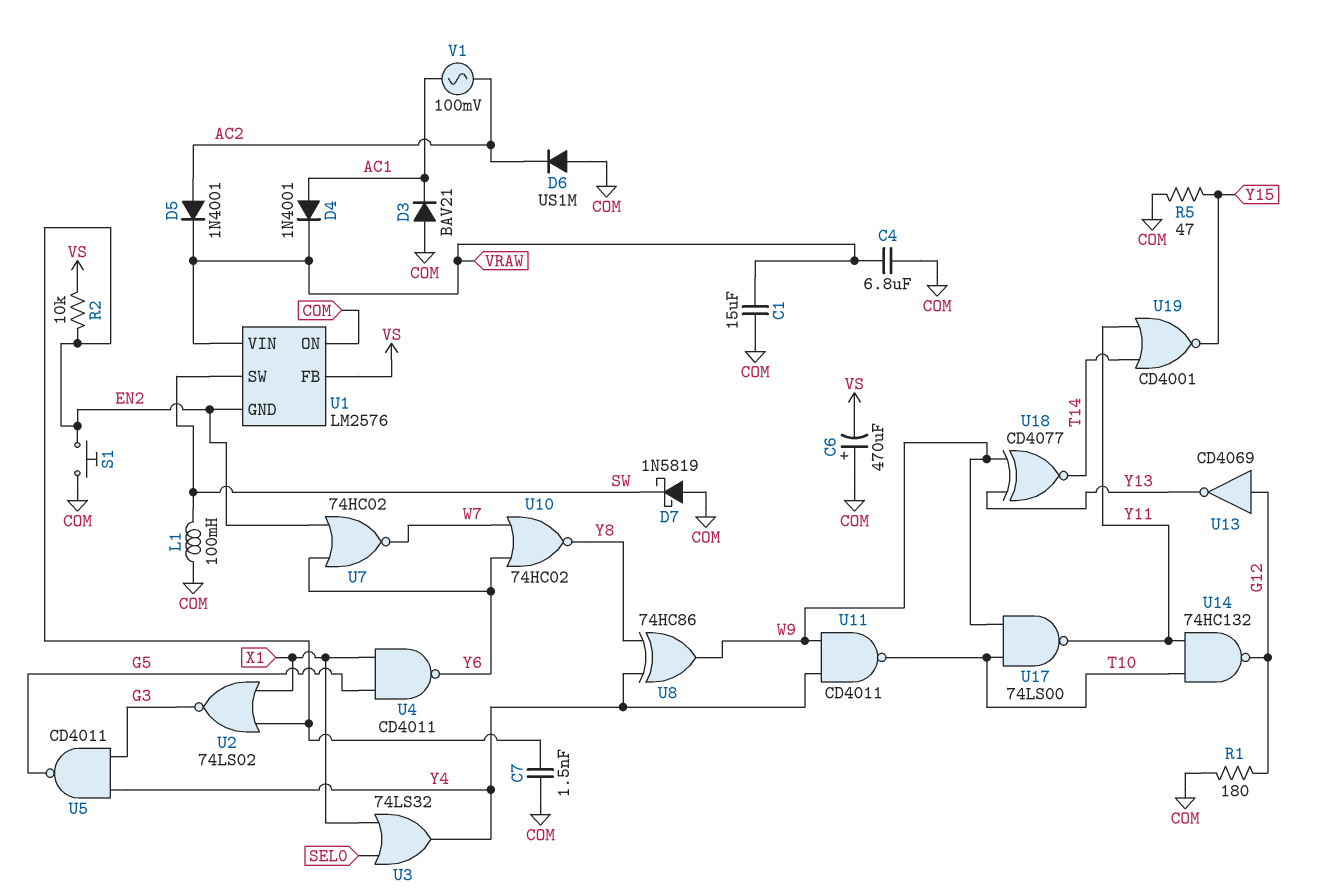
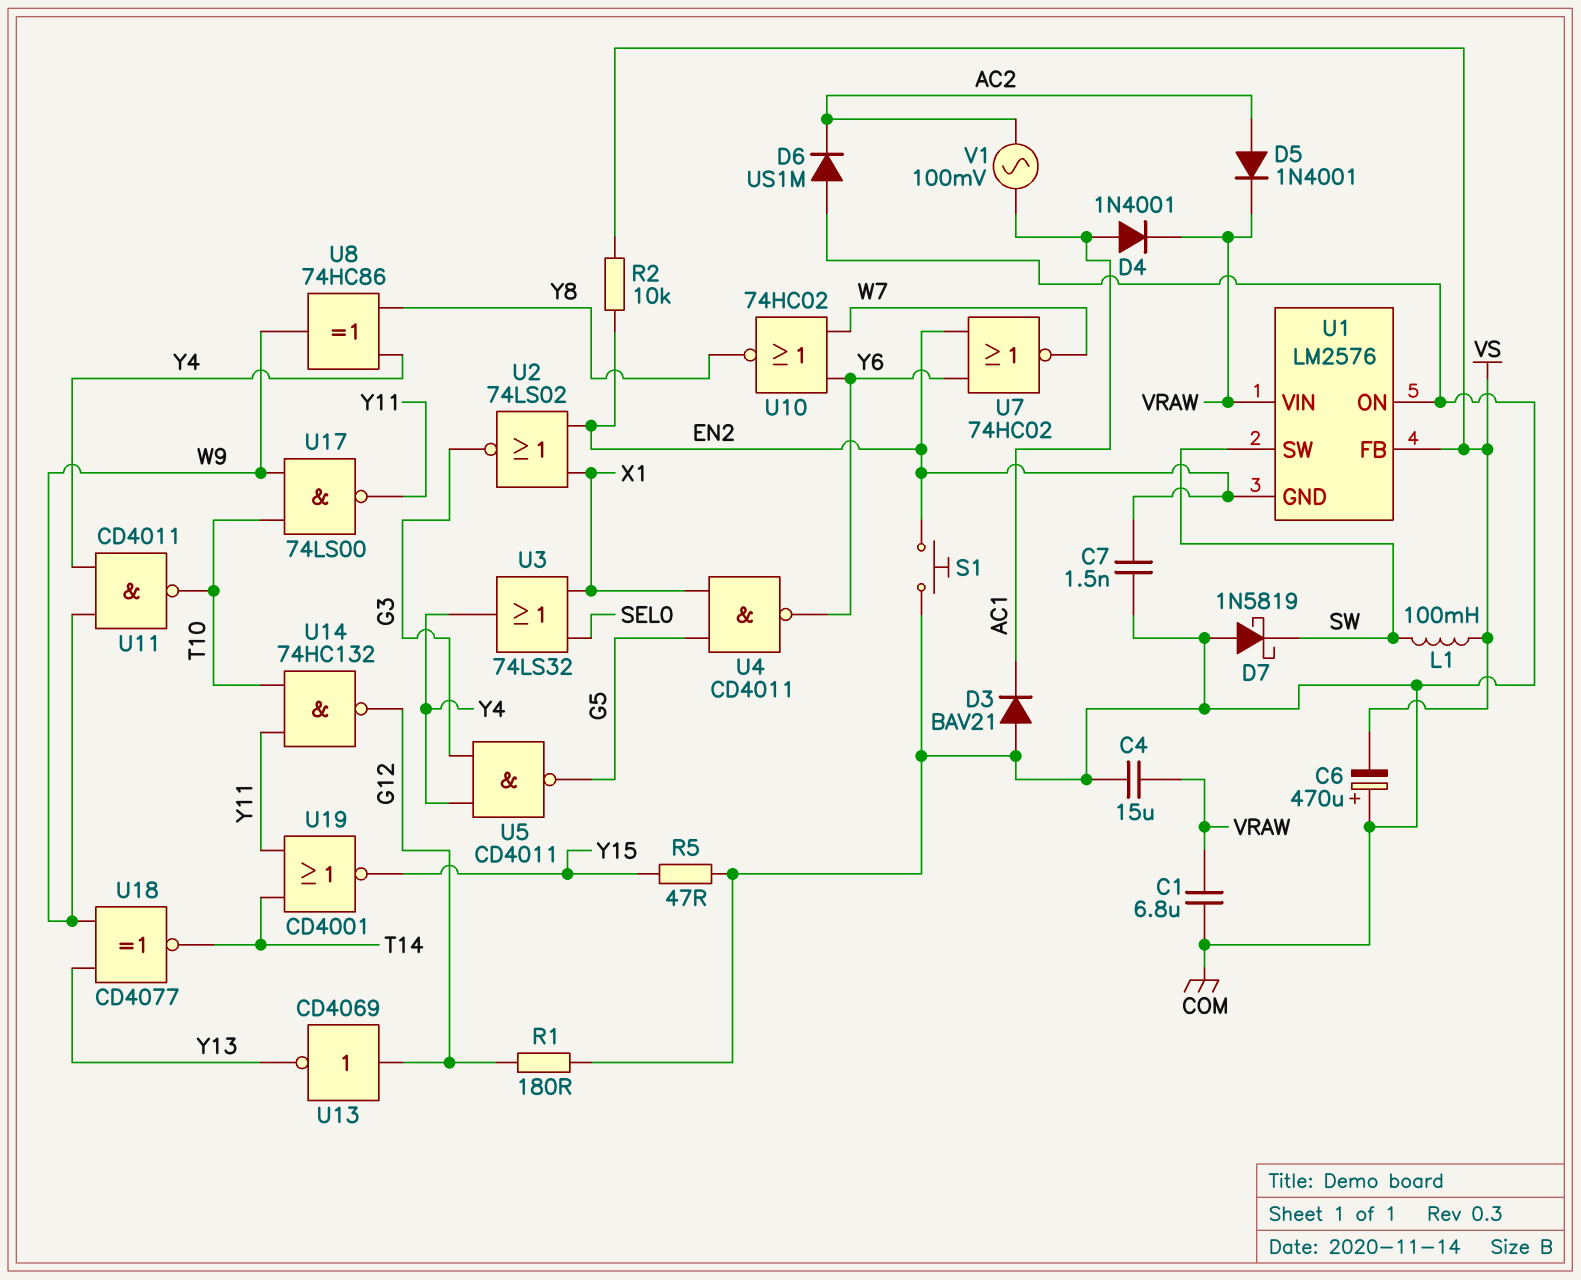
C1: 15uF (COM, VRAW) -> 6.8uF (COM, VRAW)
C4: 6.8uF (COM, VRAW) -> 15uF (COM, VRAW)
L1: 100mH (COM, SW) -> 100mH (SW, VS)

